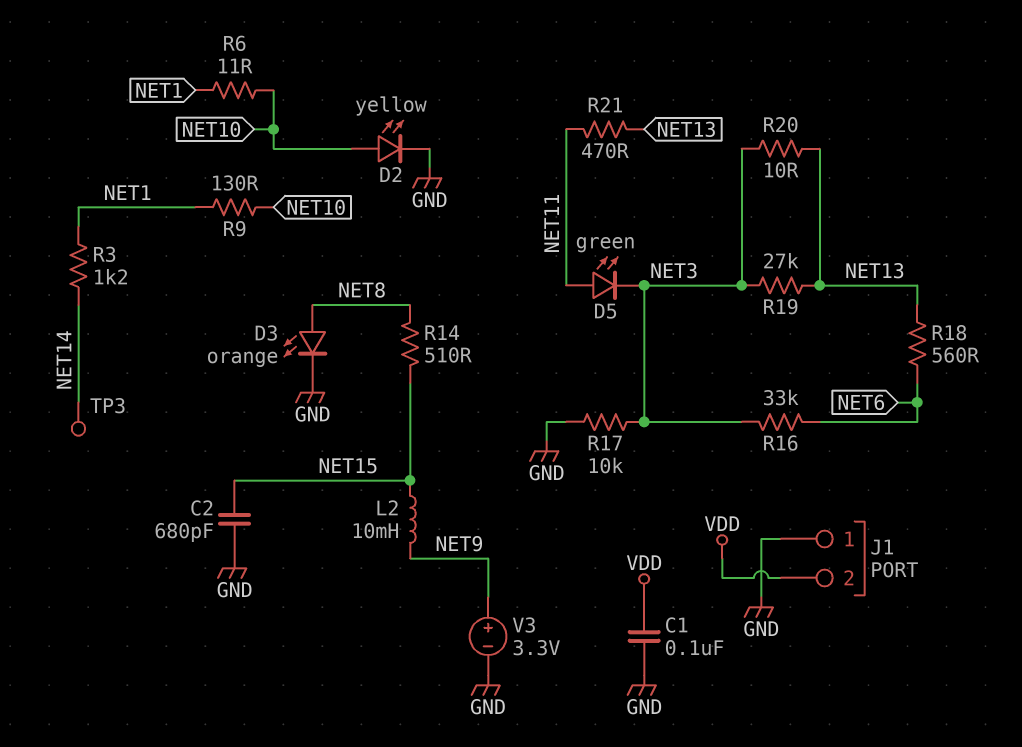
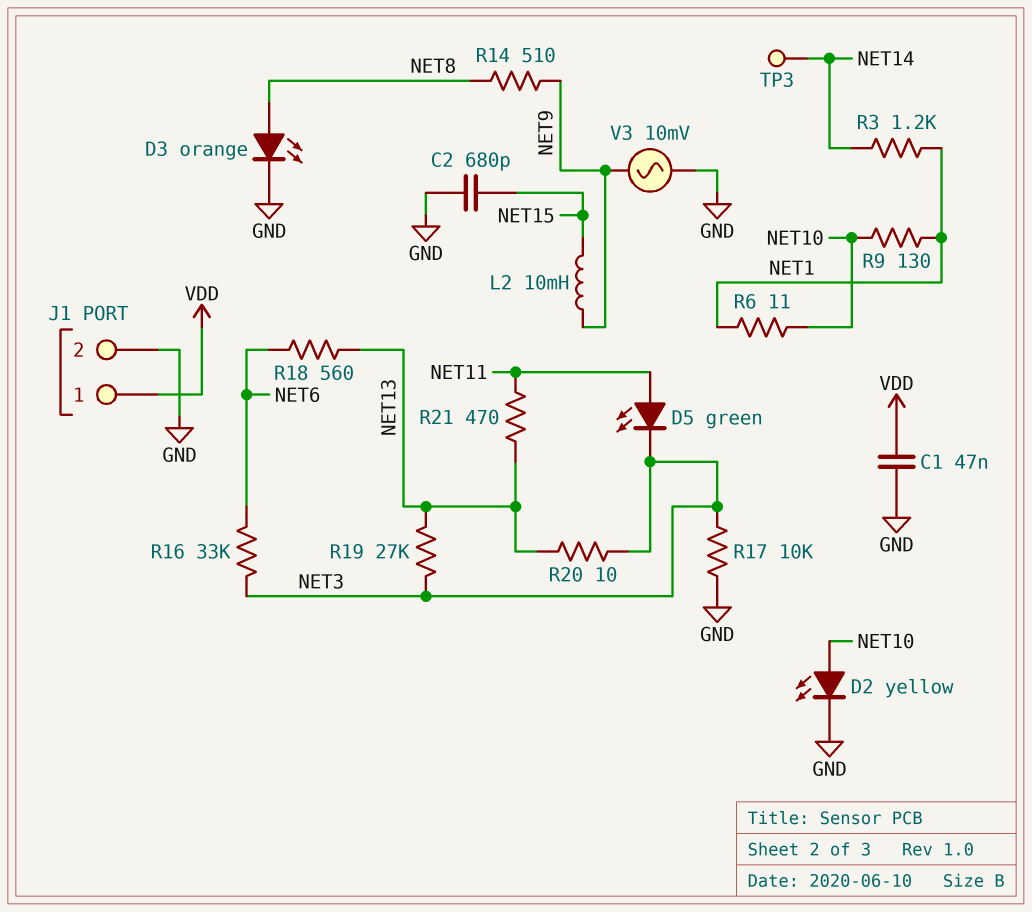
C1: 100nF (GND, VDD) -> 47nF (GND, VDD)
J1 pin 1: GND -> VDD
J1 pin 2: VDD -> GND
R14: 510 (NET8, NET15) -> 510 (NET8, NET9)
V3: 3.3V (plus NET9, minus GND) -> AC 10mV (GND, NET9)

